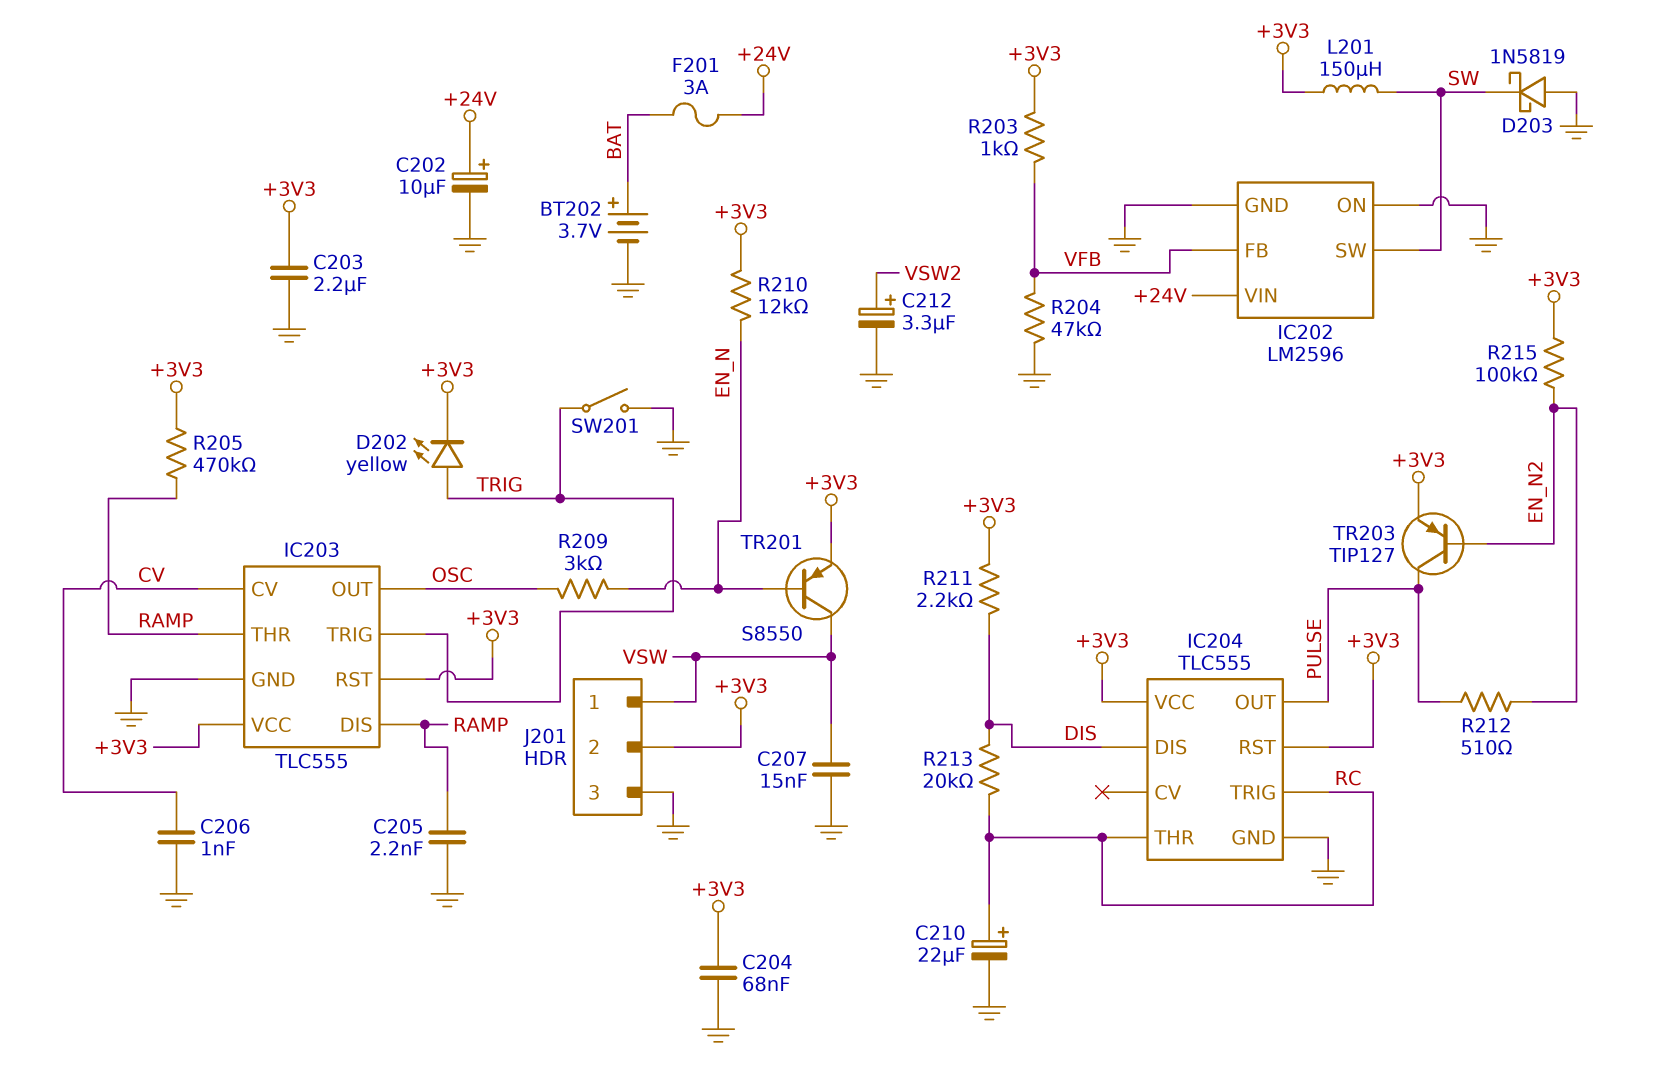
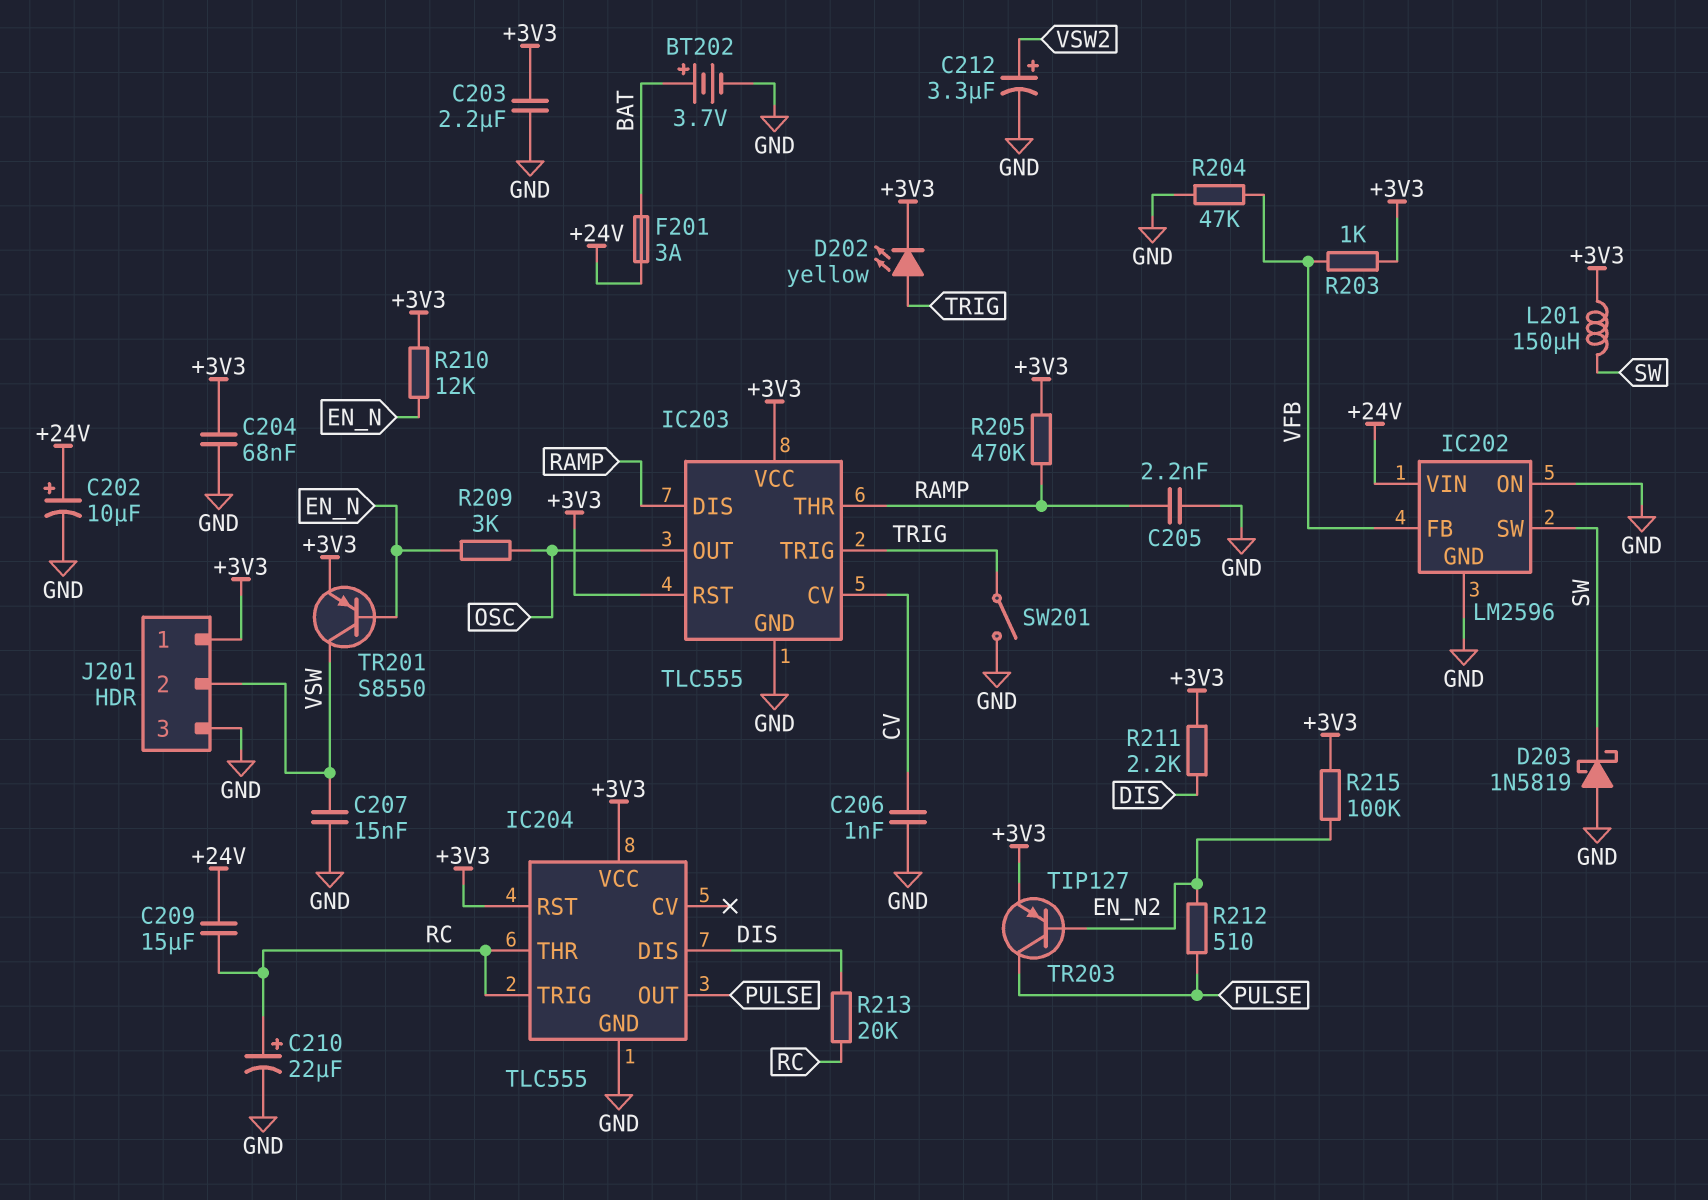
C209: none -> 15uF (+24V, RC)
J201 pin 1: VSW -> +3V3
J201 pin 2: +3V3 -> VSW

